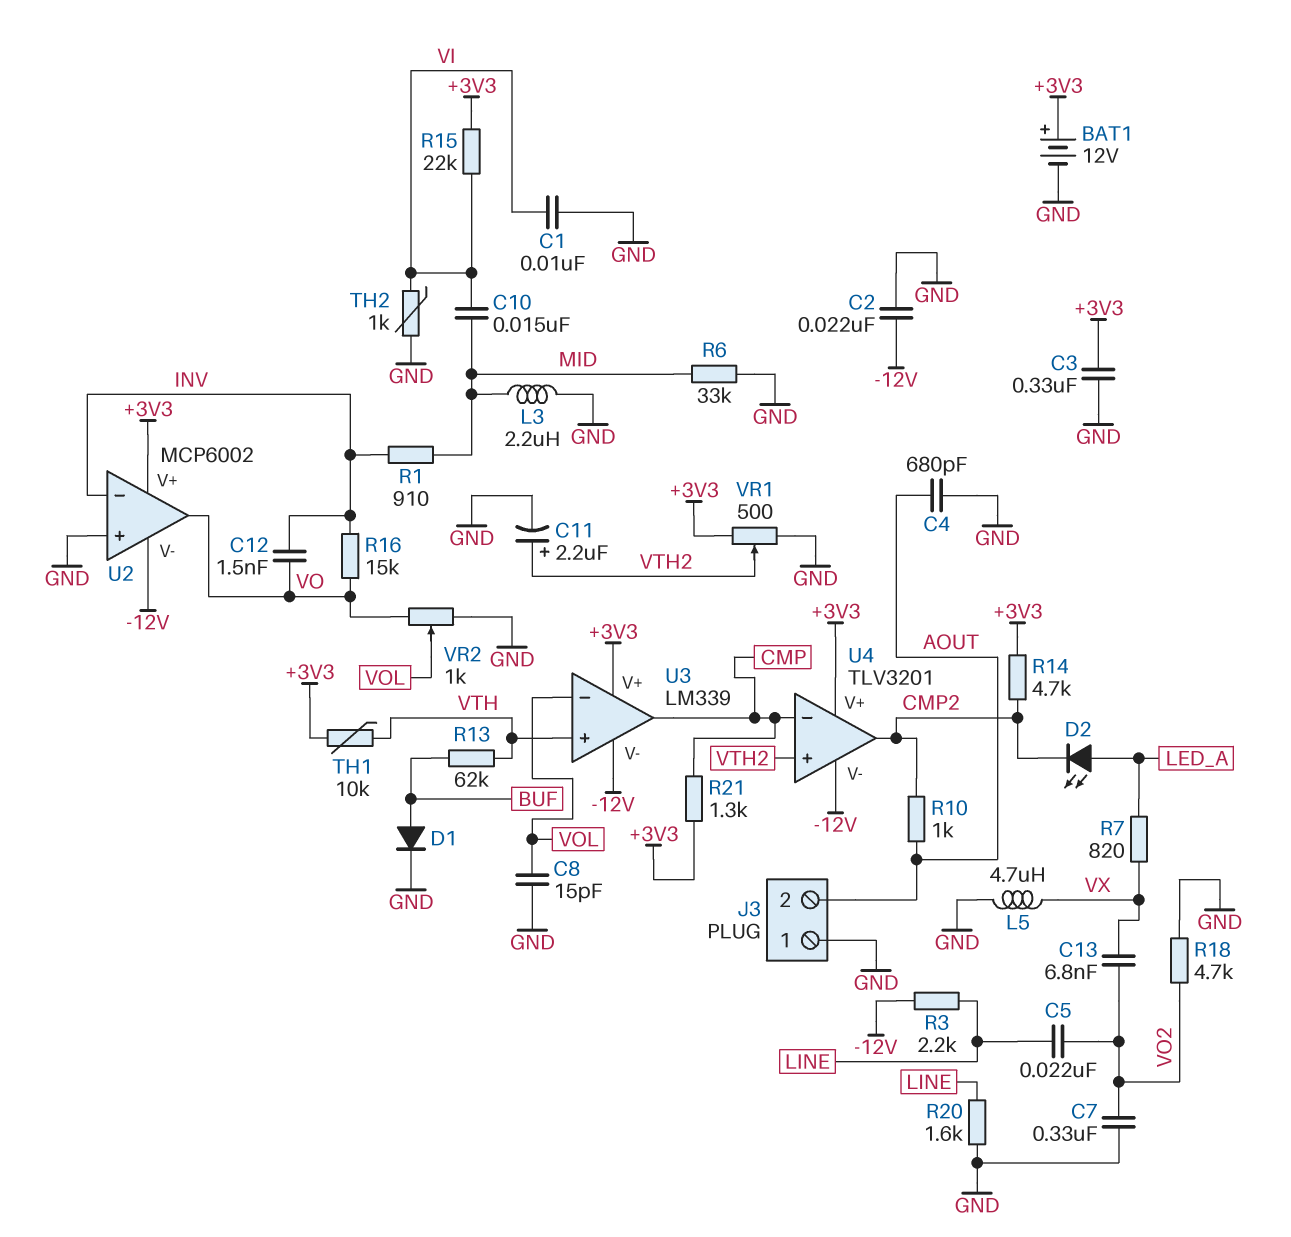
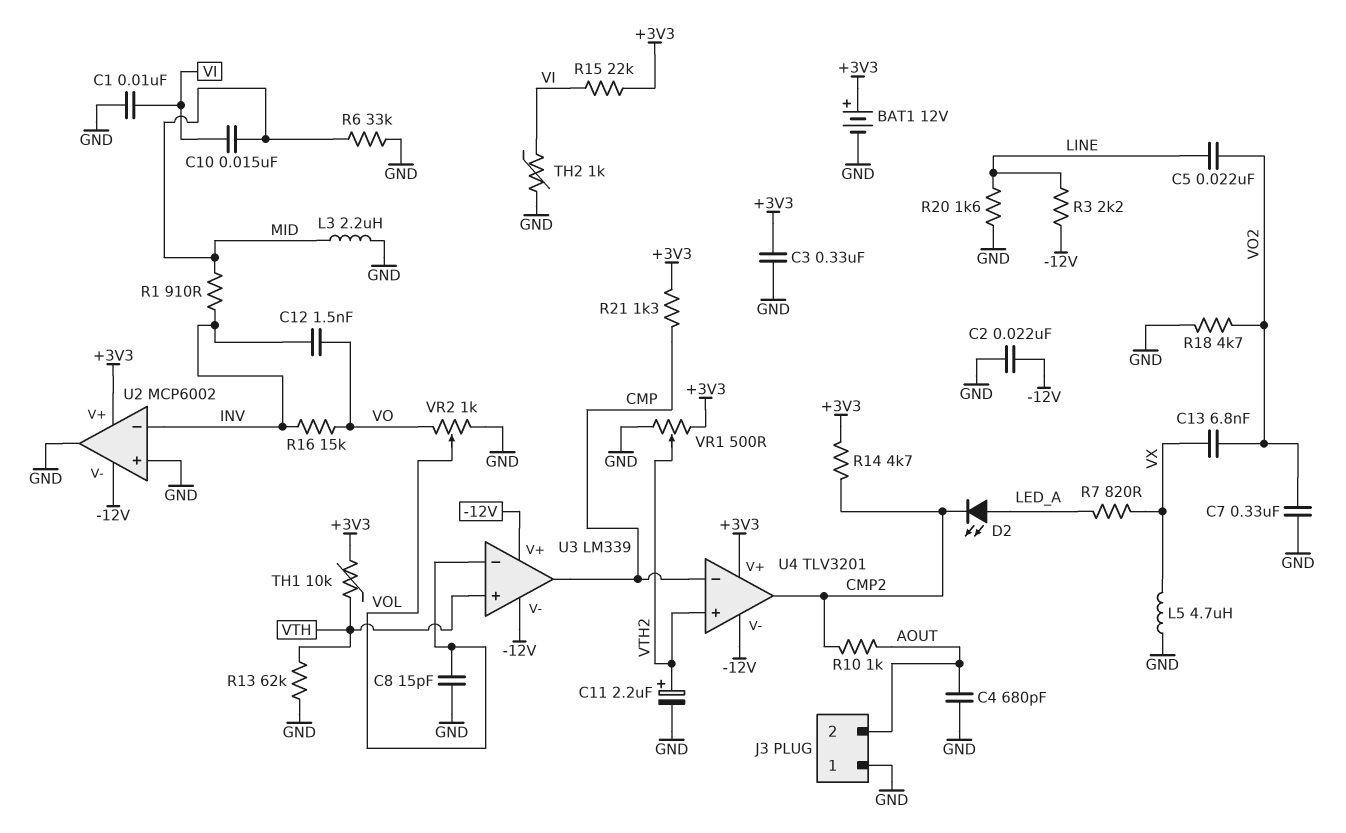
D1: diode (A BUF, K GND) -> none
R13: 62k (BUF, VTH) -> 62k (GND, VTH)
U2 pin out: VO -> GND
U3 pin V+: +3V3 -> -12V

